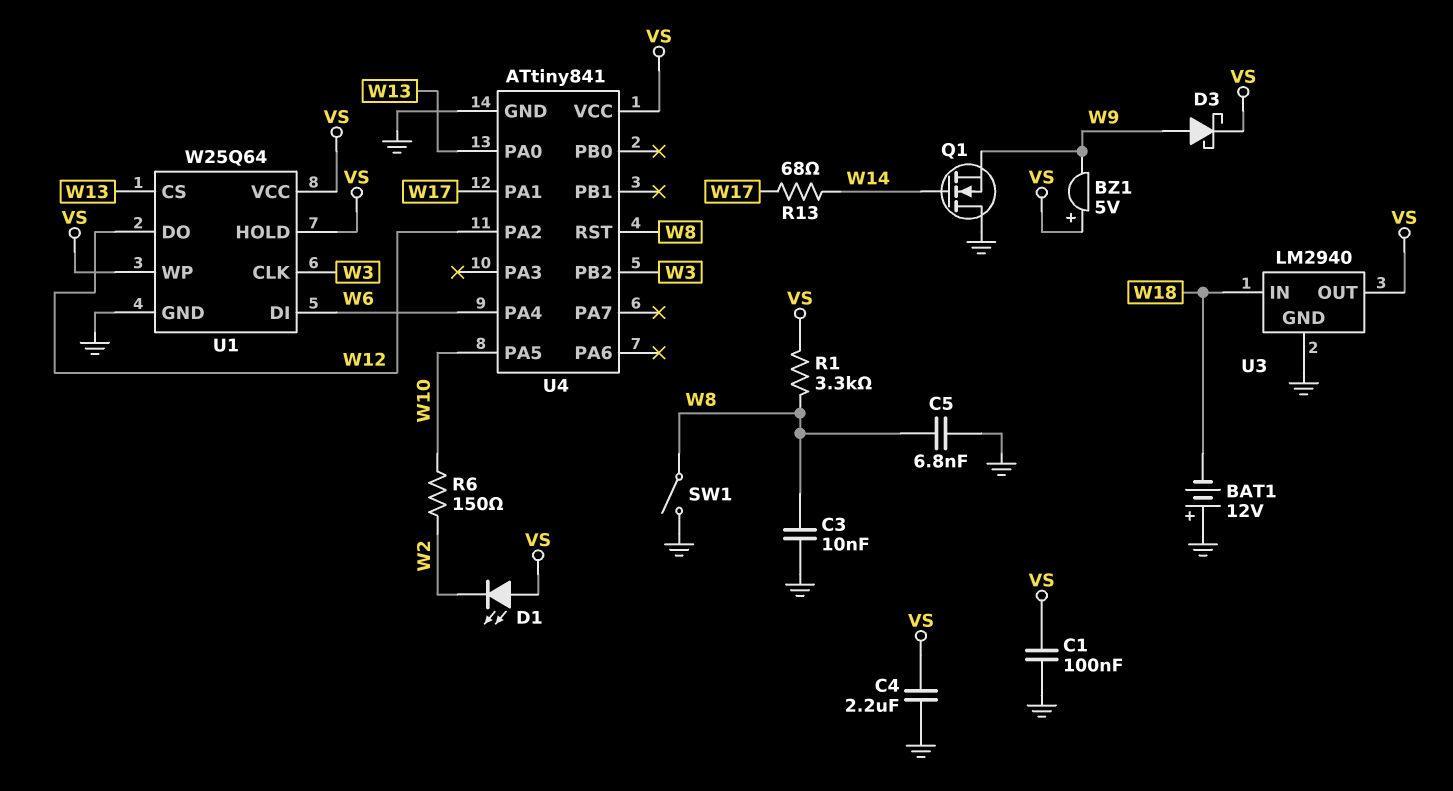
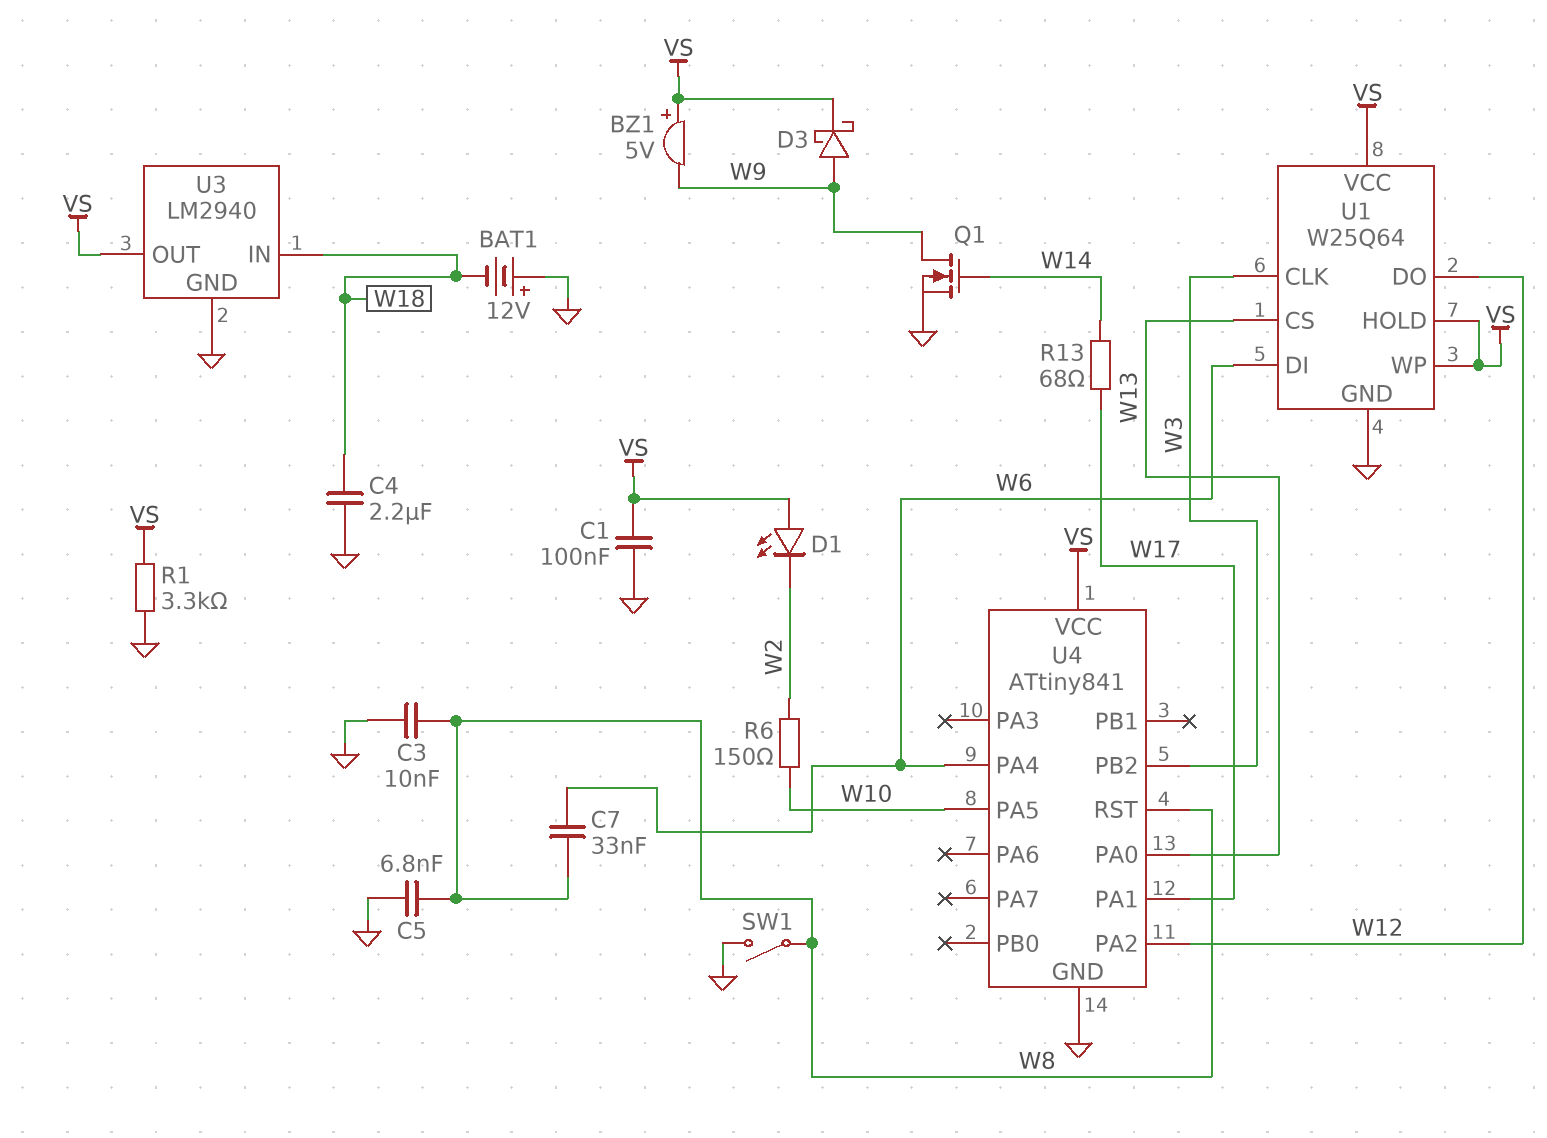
C4: 2.2uF (GND, VS) -> 2.2uF (GND, W18)
C7: none -> 33nF (W6, W8)
Q1: NMOS (G W14, D GND, S W9) -> NMOS (G W14, D W9, S GND)
R1: 3.3k (VS, W8) -> 3.3k (GND, VS)

